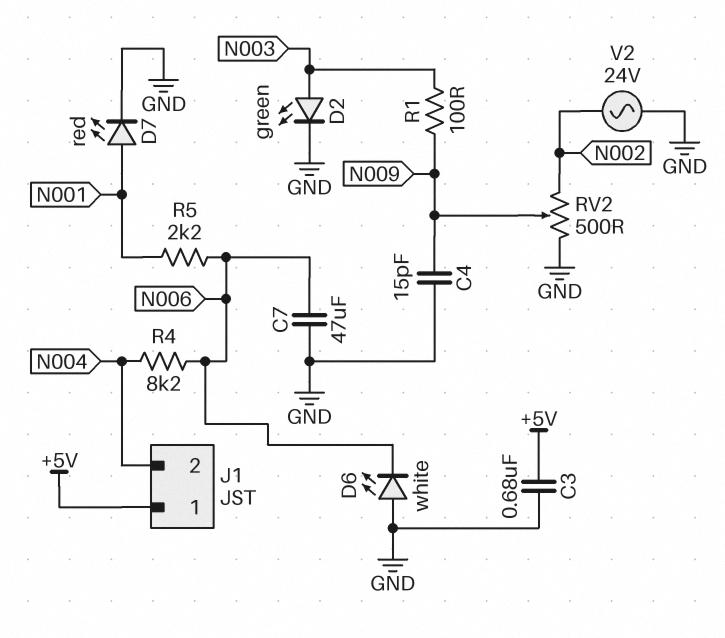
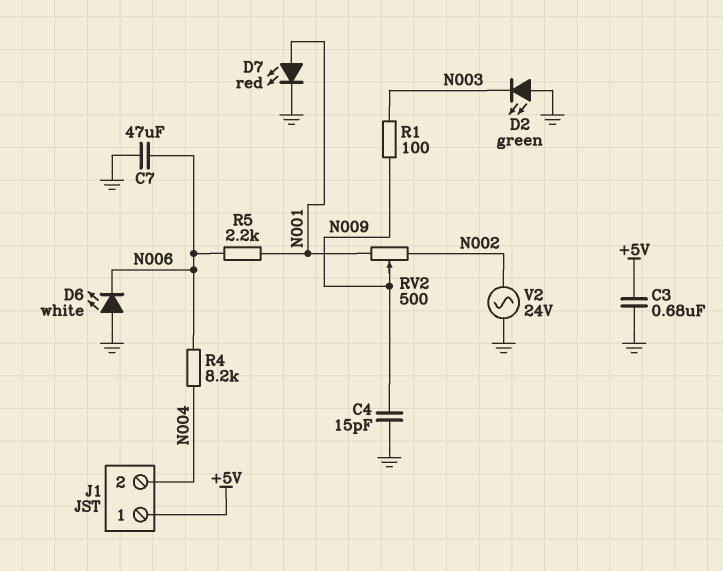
D2: LED green (A N003, K GND) -> LED green (A GND, K N003)
RV2: 500 (GND, N002, wiper N009) -> 500 (N001, N002, wiper N009)

